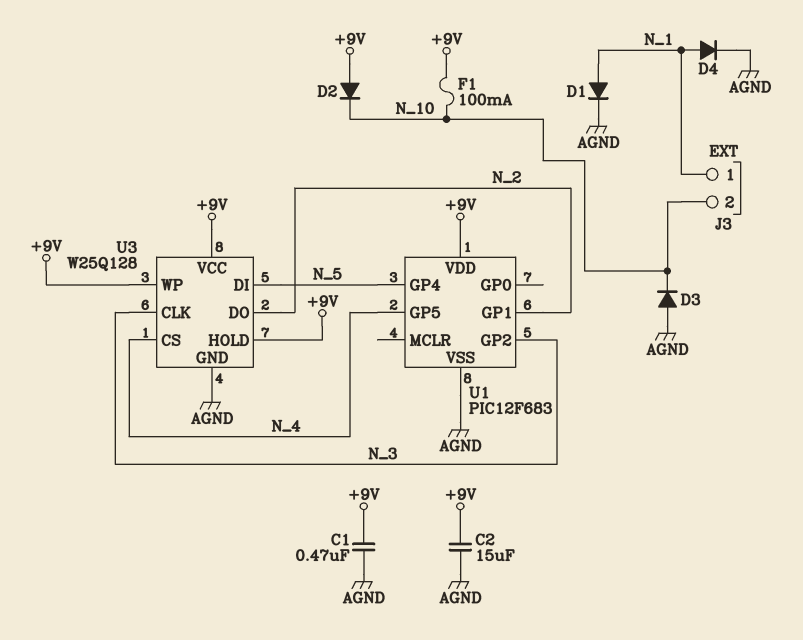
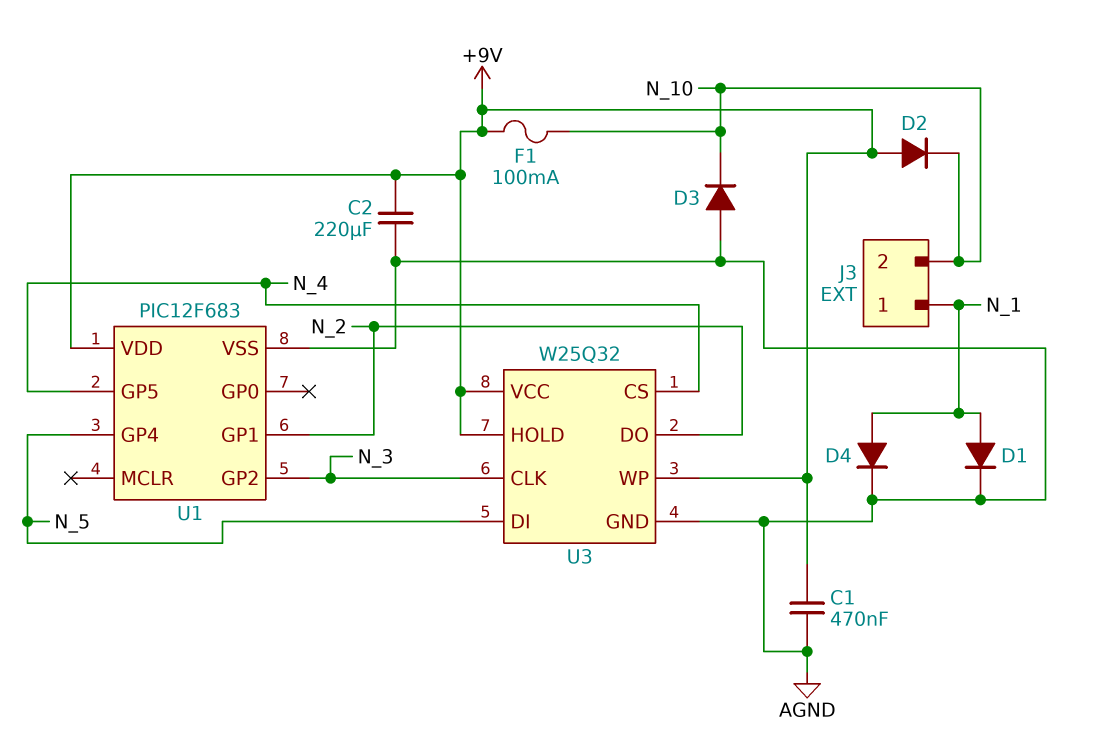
C2: 15uF (+9V, AGND) -> 220uF (+9V, AGND)
U3: W25Q128 -> W25Q32

